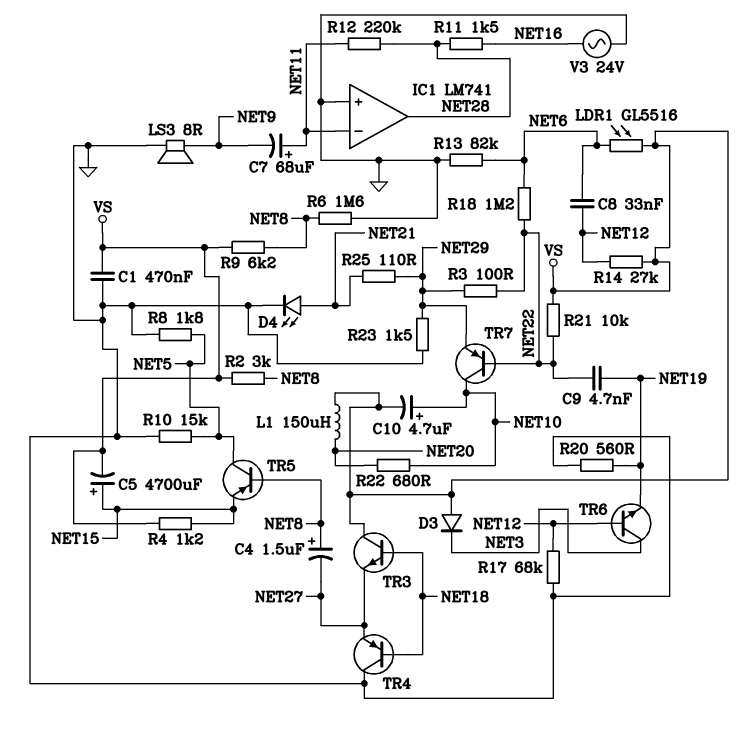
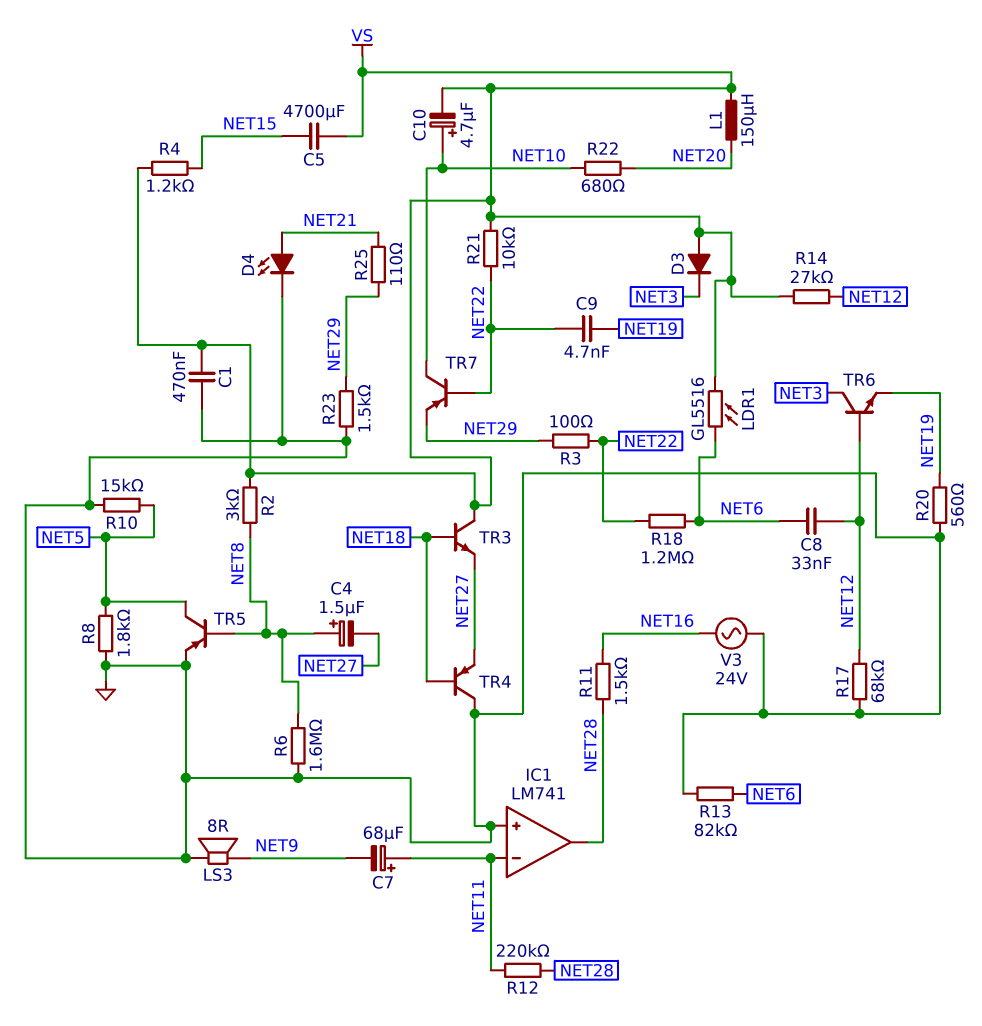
C5: 4700uF (plus NET15, minus VS) -> 4700uF (NET15, VS)
R9: 6.2k (NET8, VS) -> none
TR5: PNP (B NET8, C NET5, E NET15) -> PNP (B NET8, C NET5, E GND)

